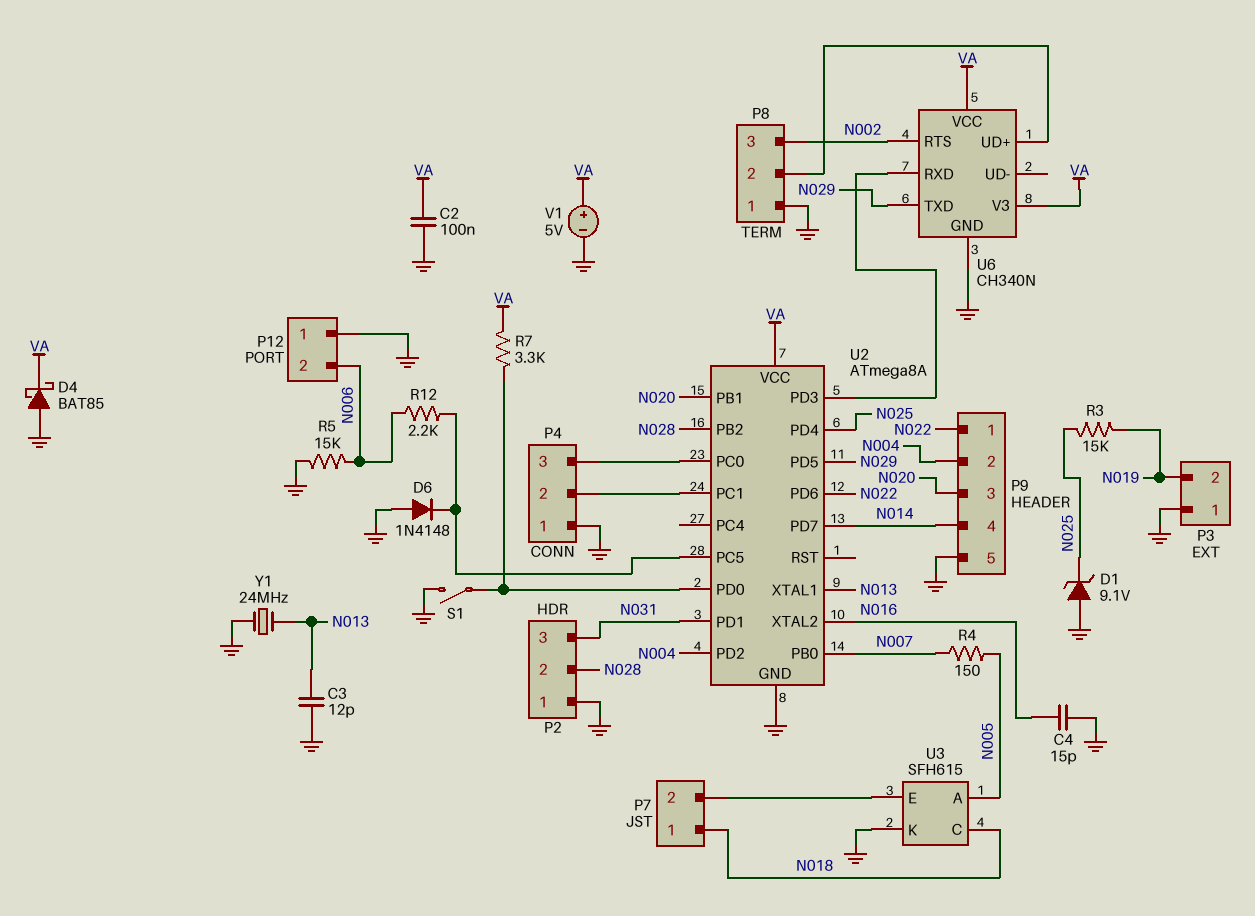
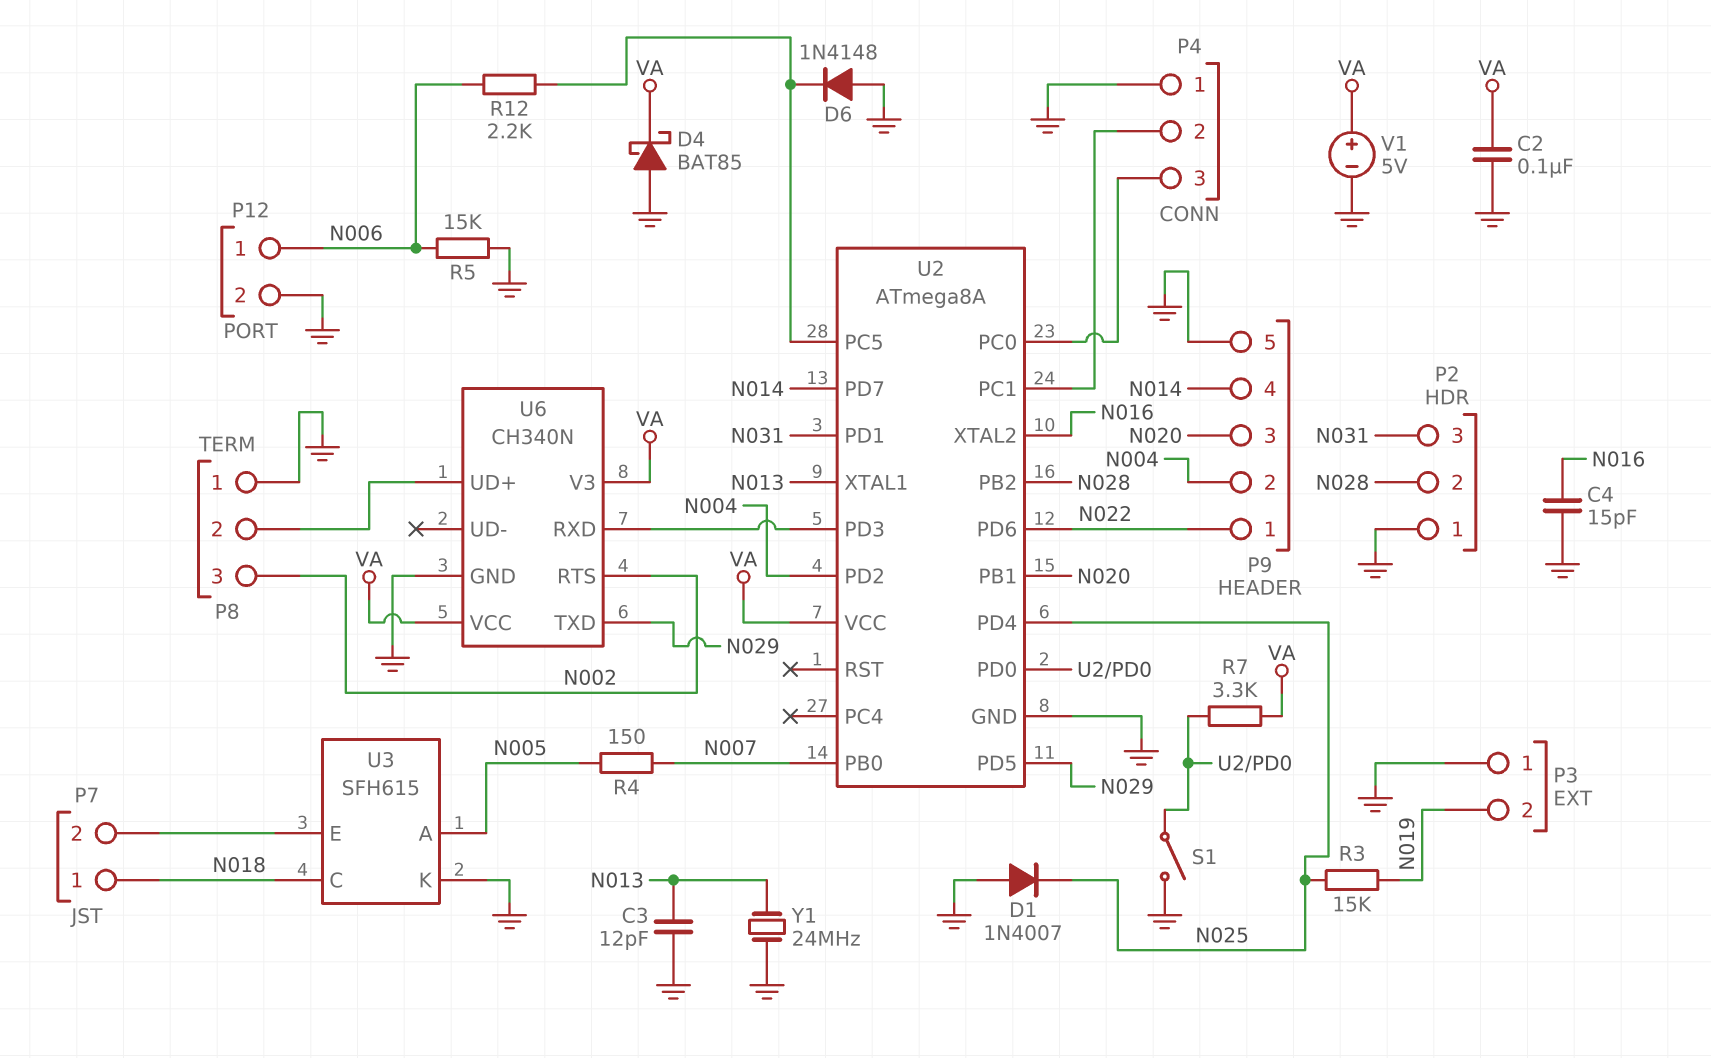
D1: zener 9.1V (A GND, K N025) -> diode 1N4007 (A GND, K N025)
P12 pin 1: GND -> N006
P12 pin 2: N006 -> GND

